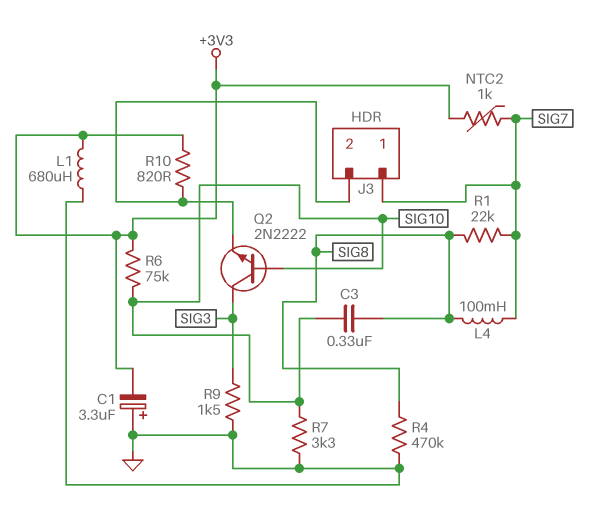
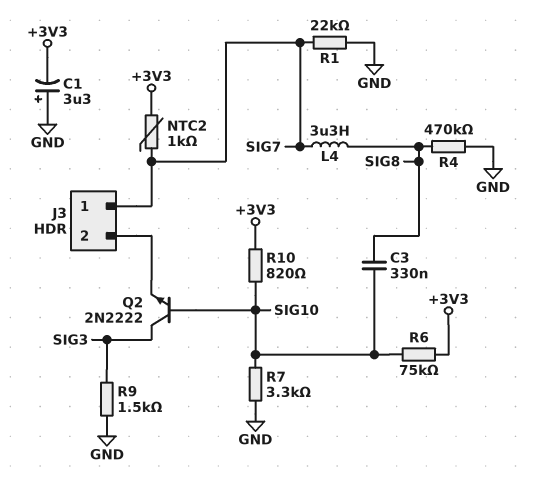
L1: 680uH (+3V3, GND) -> none
L4: 100mH (SIG7, SIG8) -> 3.3uH (SIG7, SIG8)
R1: 22k (SIG7, SIG8) -> 22k (GND, SIG7)
R10: 820 (+3V3, J3/2) -> 820 (+3V3, SIG10)

